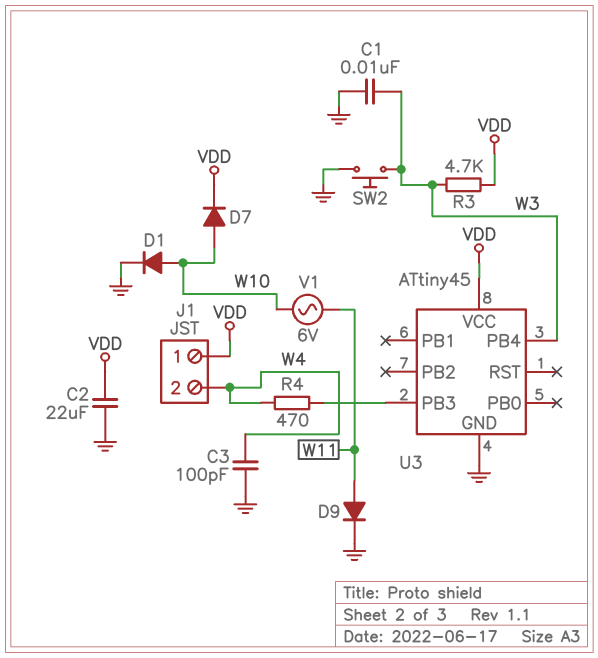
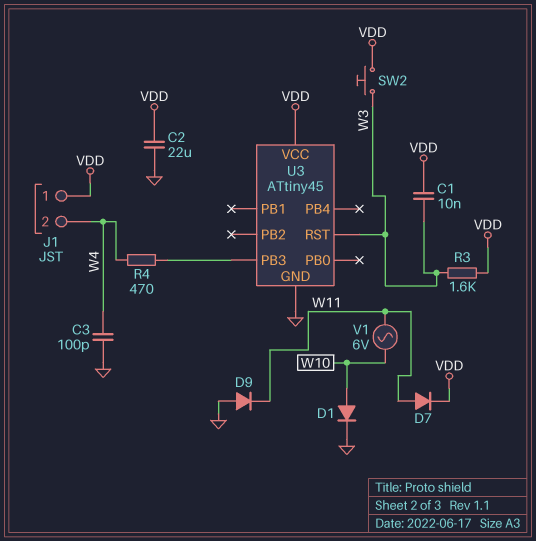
C1: 10nF (GND, W3) -> 10nF (VDD, W3)
D7: diode (A W10, K VDD) -> diode (A W11, K VDD)
D9: diode (A W11, K GND) -> diode (A GND, K W11)
R3: 4.7k (VDD, W3) -> 1.6k (VDD, W3)
SW2: button (GND, W3) -> button (VDD, W3)
U3 pin PB4: W3 -> none
U3 pin RST: none -> W3

